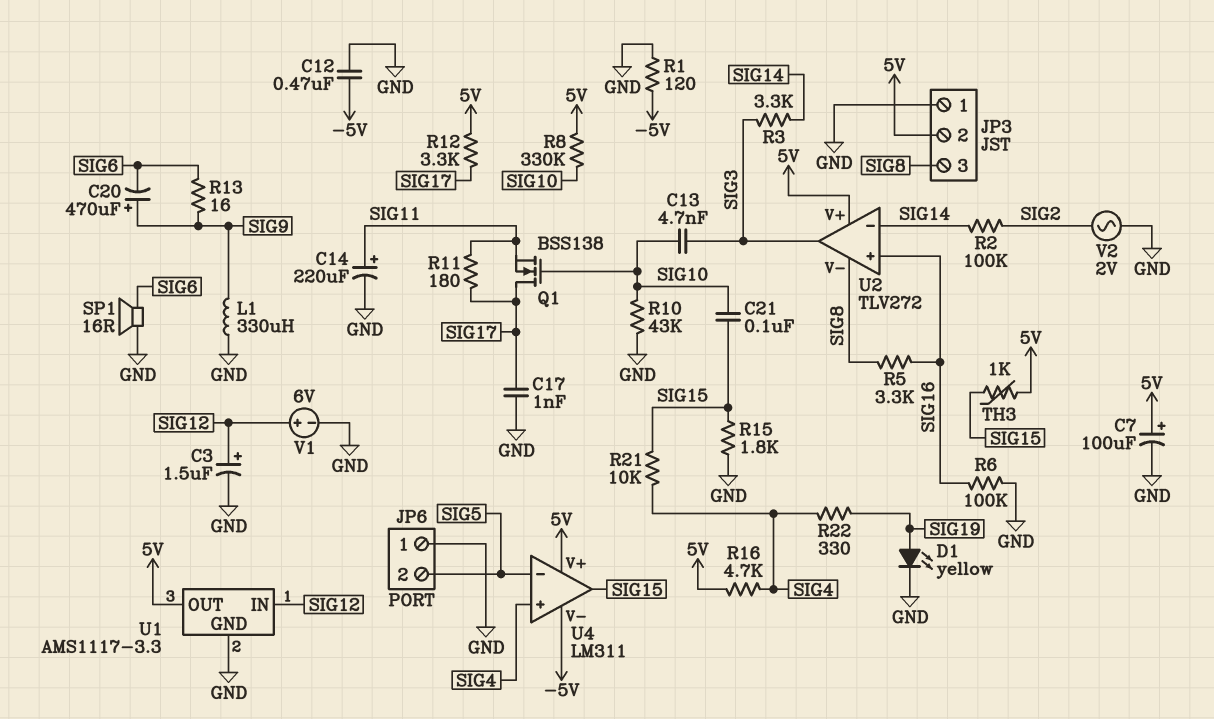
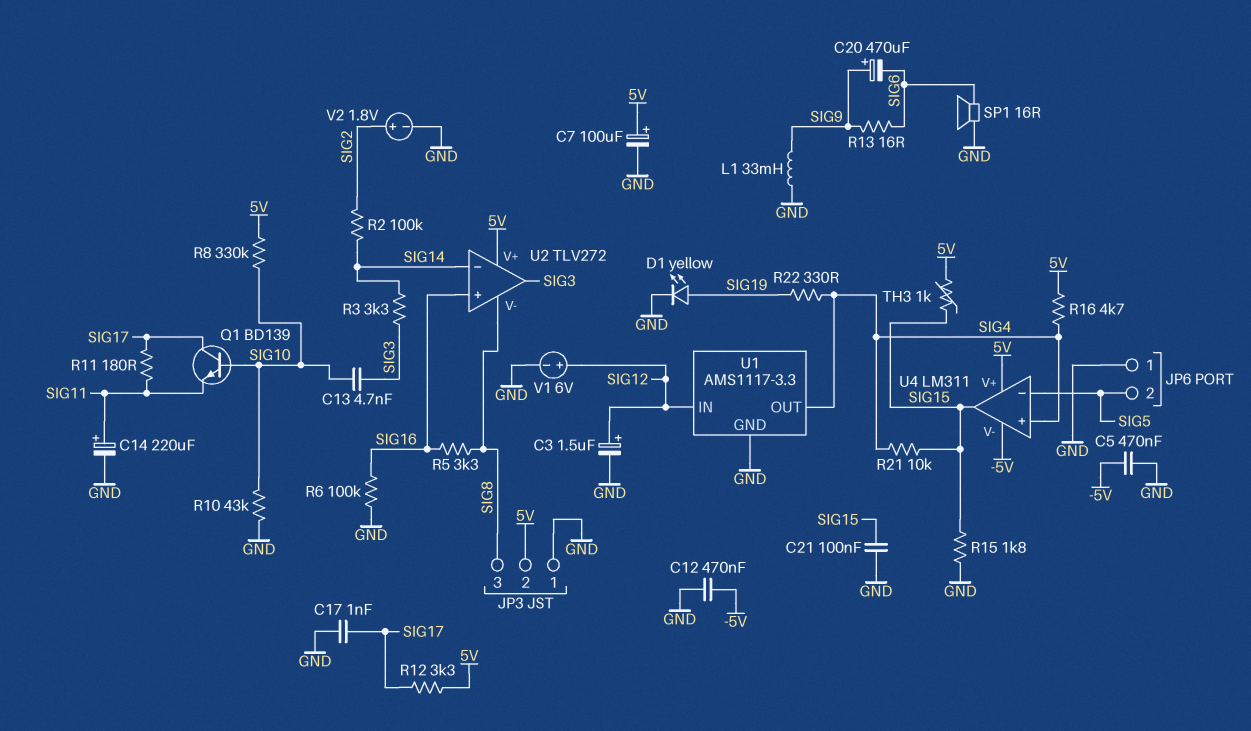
C5: none -> 470nF (-5V, GND)
C21: 100nF (SIG10, SIG15) -> 100nF (GND, SIG15)
L1: 330uH (GND, SIG9) -> 33mH (GND, SIG9)
Q1: NMOS BSS138 (G SIG10, D SIG17, S SIG11) -> NPN BD139 (B SIG10, C SIG17, E SIG11)
R1: 120 (-5V, GND) -> none
U1 pin OUT: 5V -> SIG4
V2: AC 2V (GND, SIG2) -> 1.8V (plus SIG2, minus GND)

